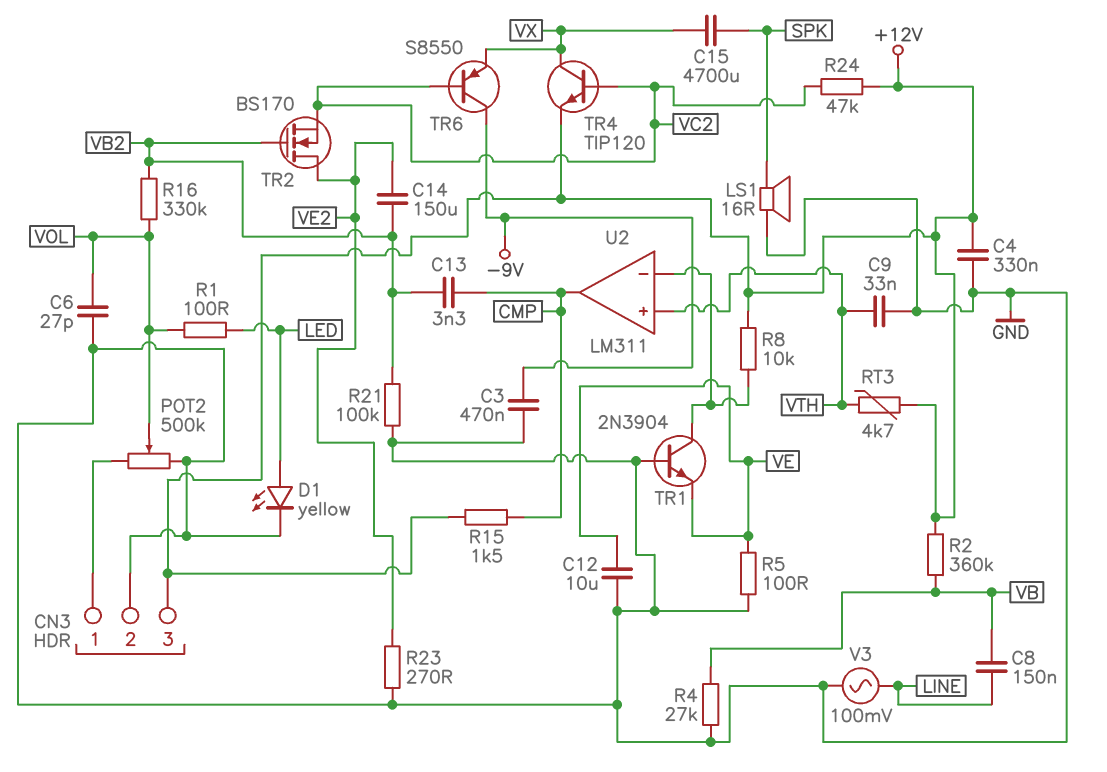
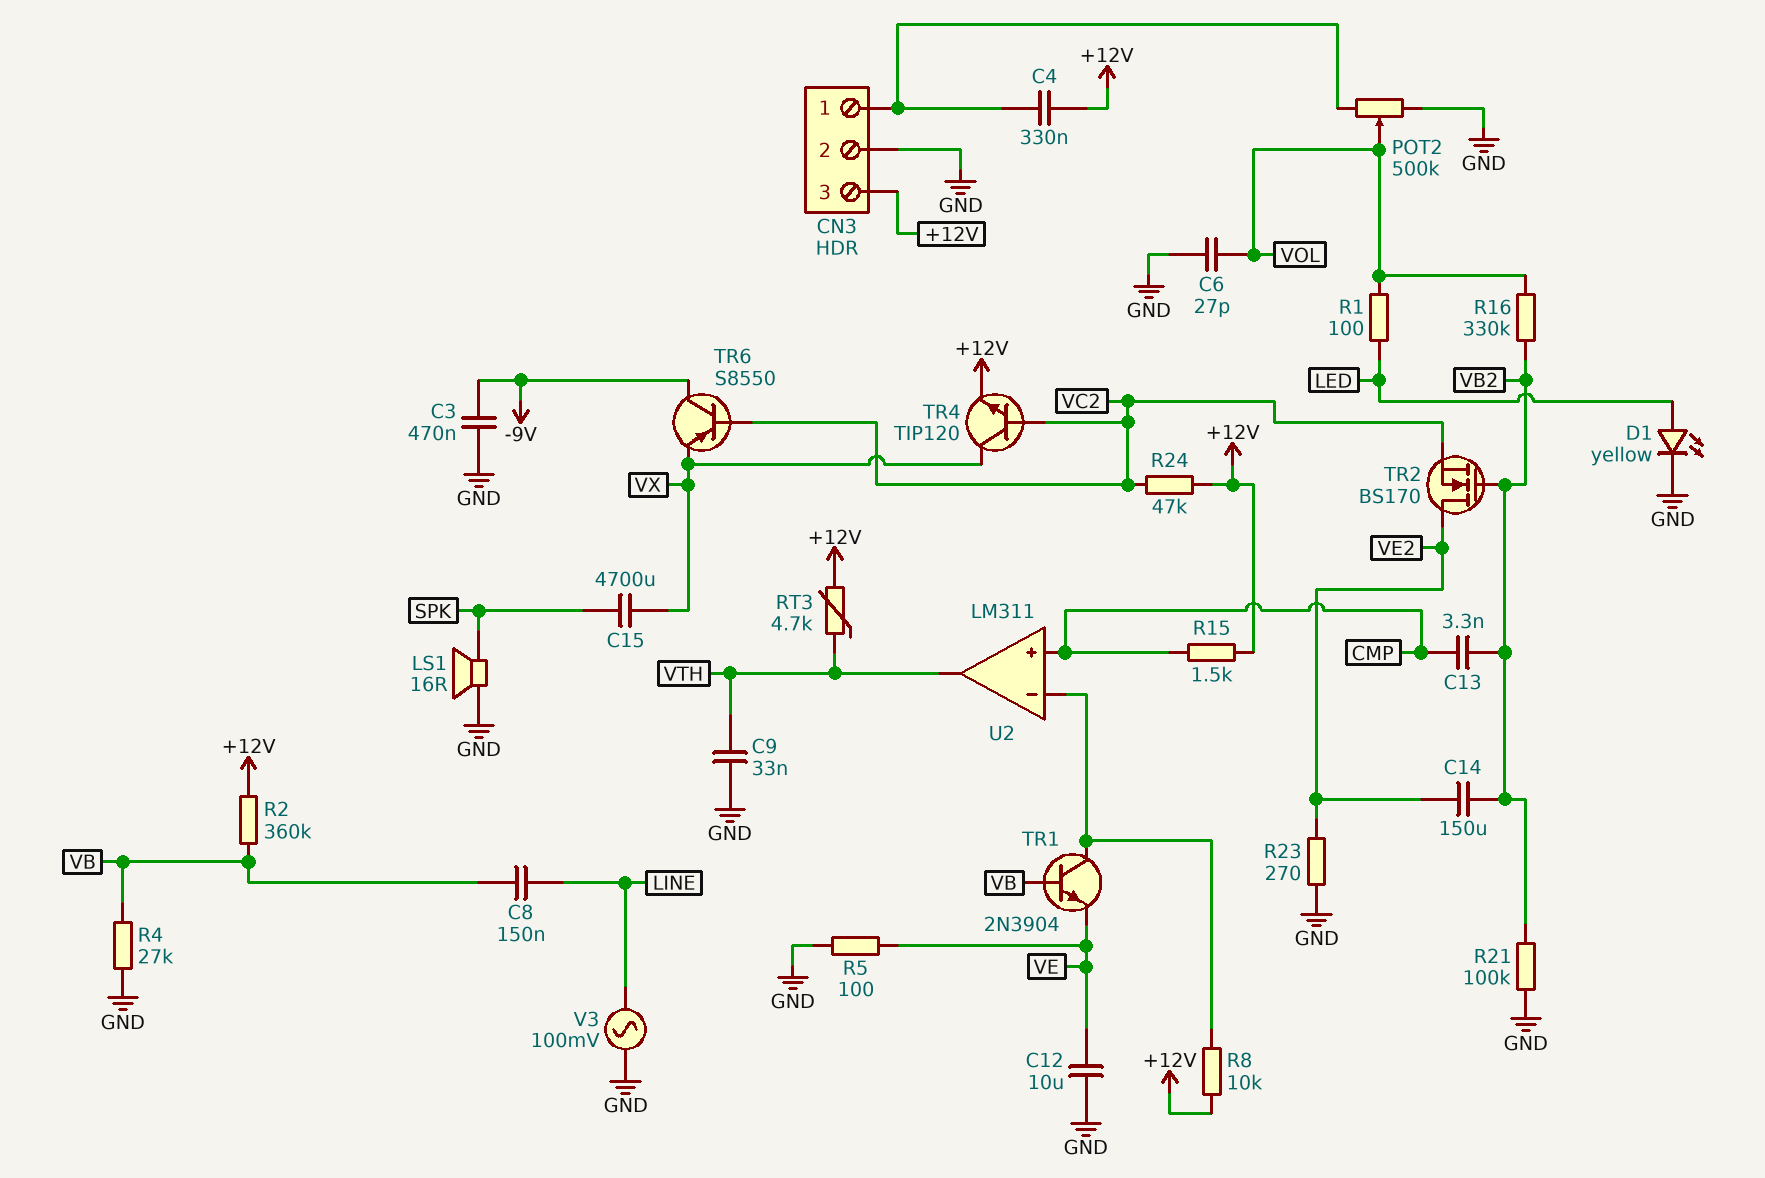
C4: 330nF (+12V, GND) -> 330nF (+12V, CN3/1)
TR1: NPN 2N3904 (B GND, C U2/in-, E VE) -> NPN 2N3904 (B VB, C U2/in-, E VE)
U2 pin in+: VTH -> CMP
U2 pin out: CMP -> VTH

